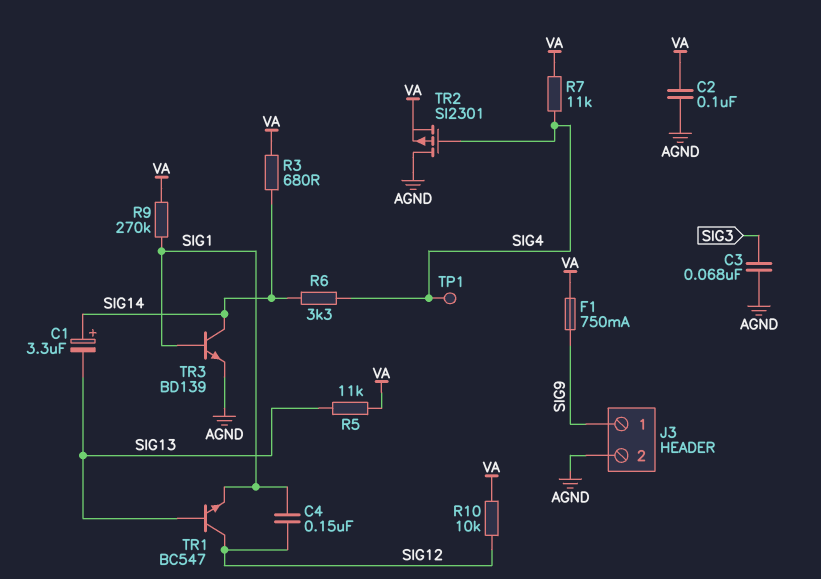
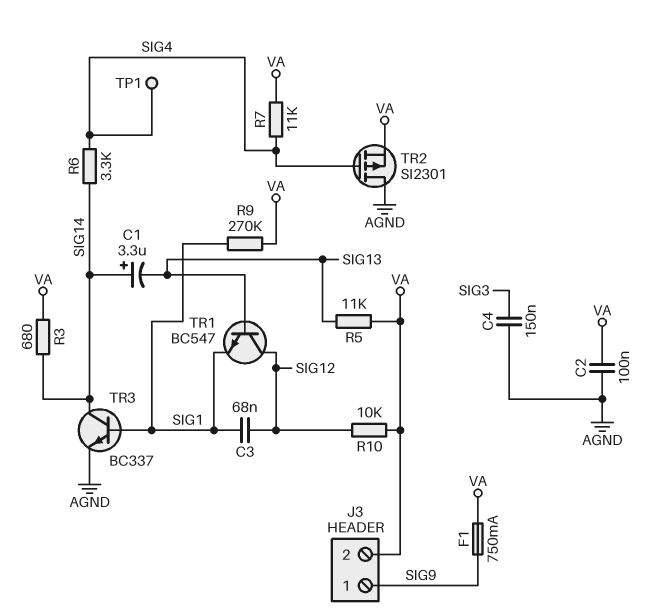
C3: 68nF (AGND, SIG3) -> 68nF (SIG1, SIG12)
C4: 150nF (SIG1, SIG12) -> 150nF (AGND, SIG3)
J3 pin 2: AGND -> VA
TR3: NPN BD139 (B SIG1, C SIG14, E AGND) -> NPN BC337 (B SIG1, C SIG14, E AGND)

